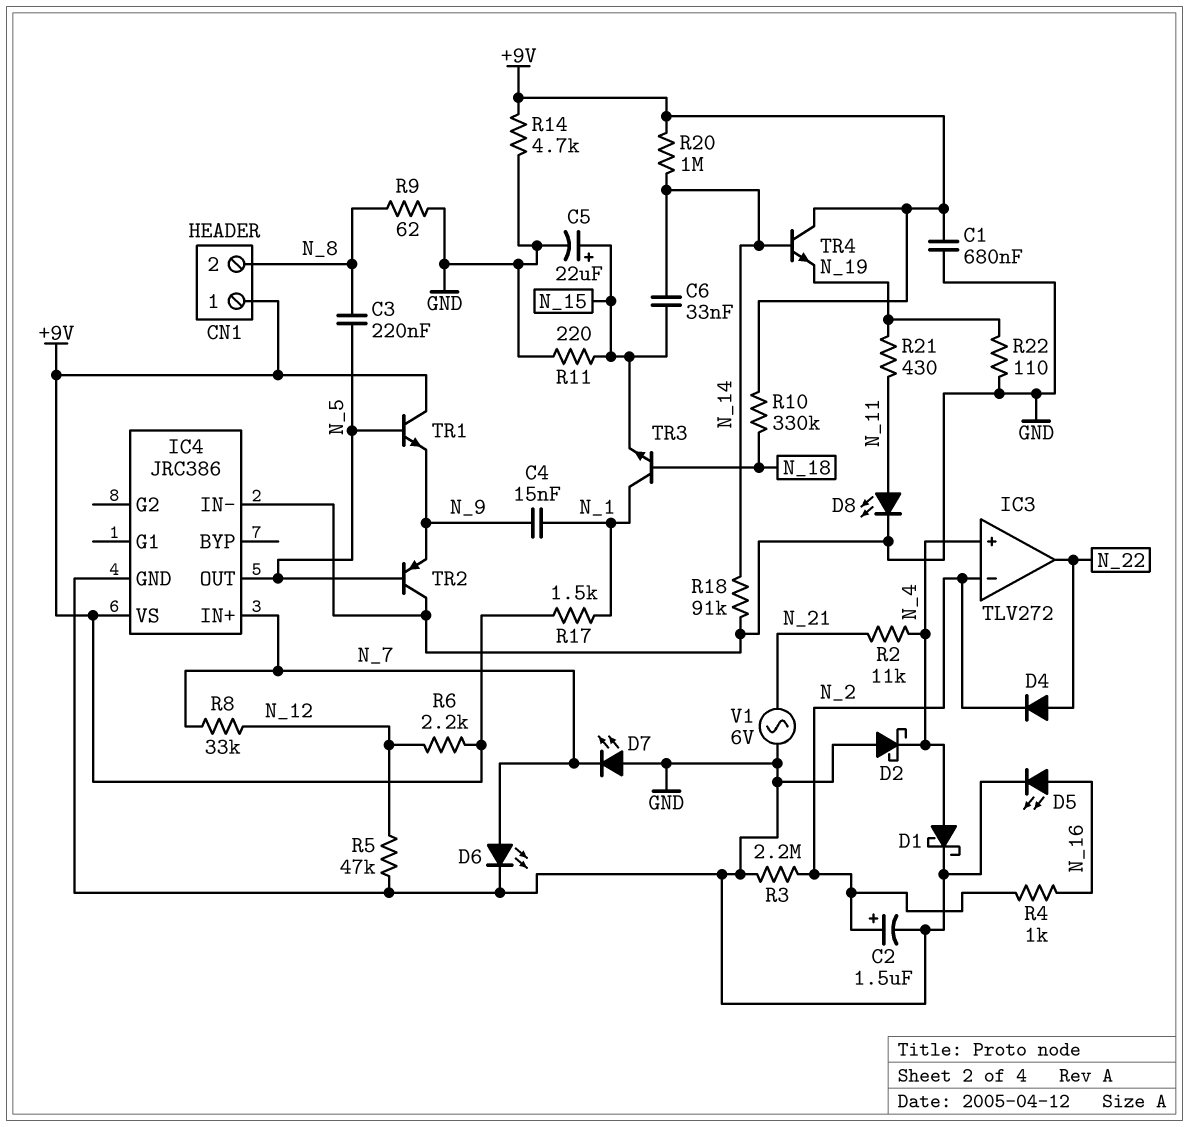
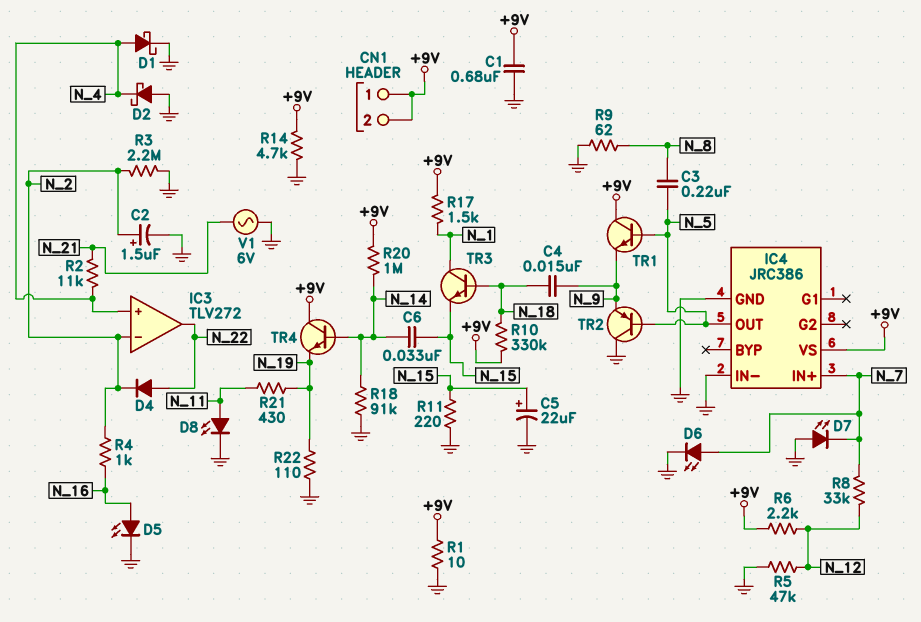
C4: 15nF (N_1, N_9) -> 15nF (N_9, N_18)
CN1 pin 2: N_8 -> +9V
R1: none -> 10 (+9V, GND)

